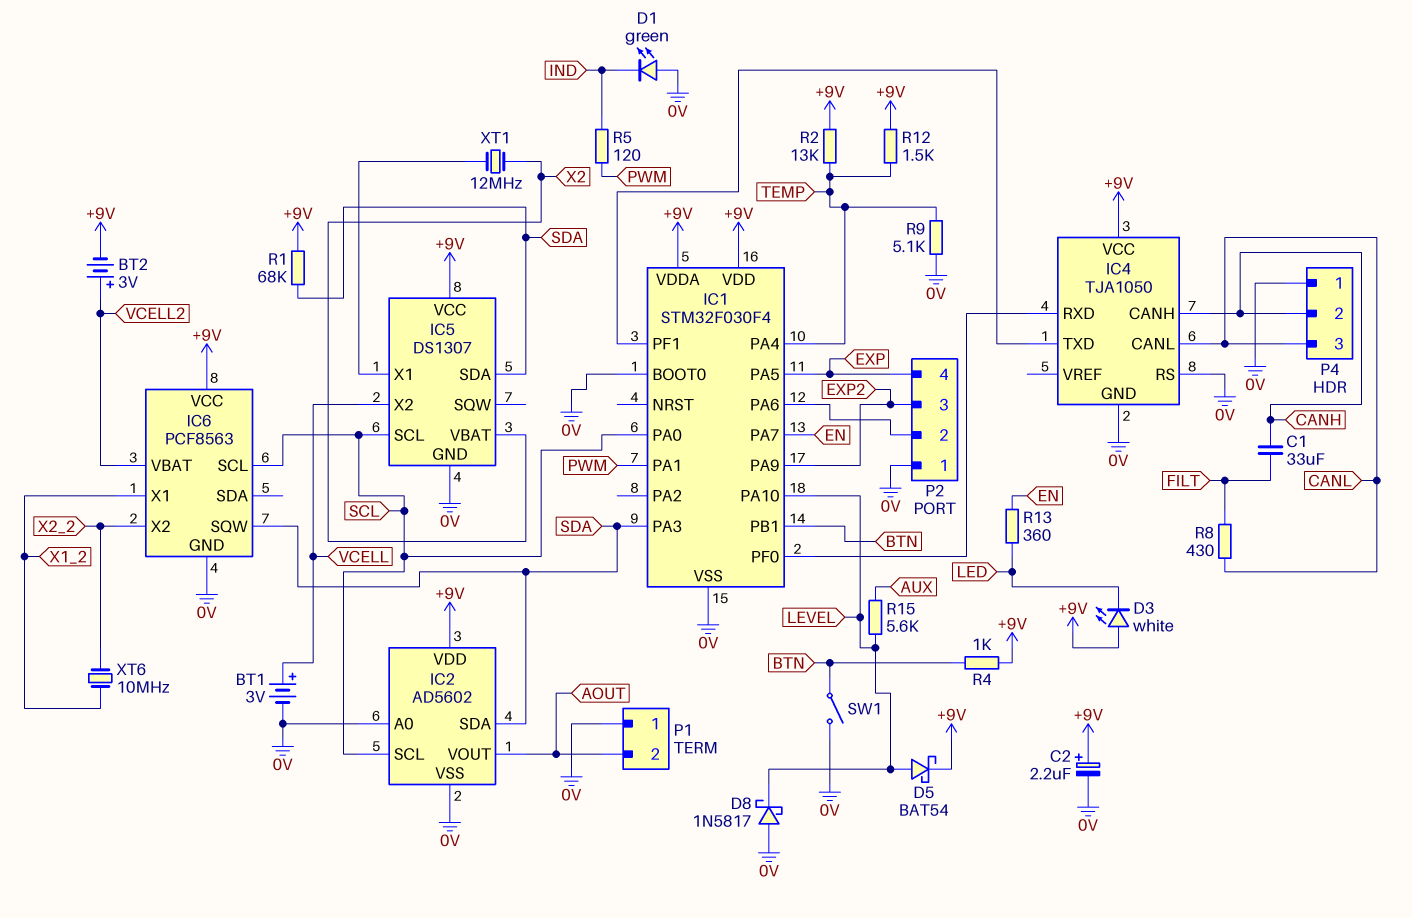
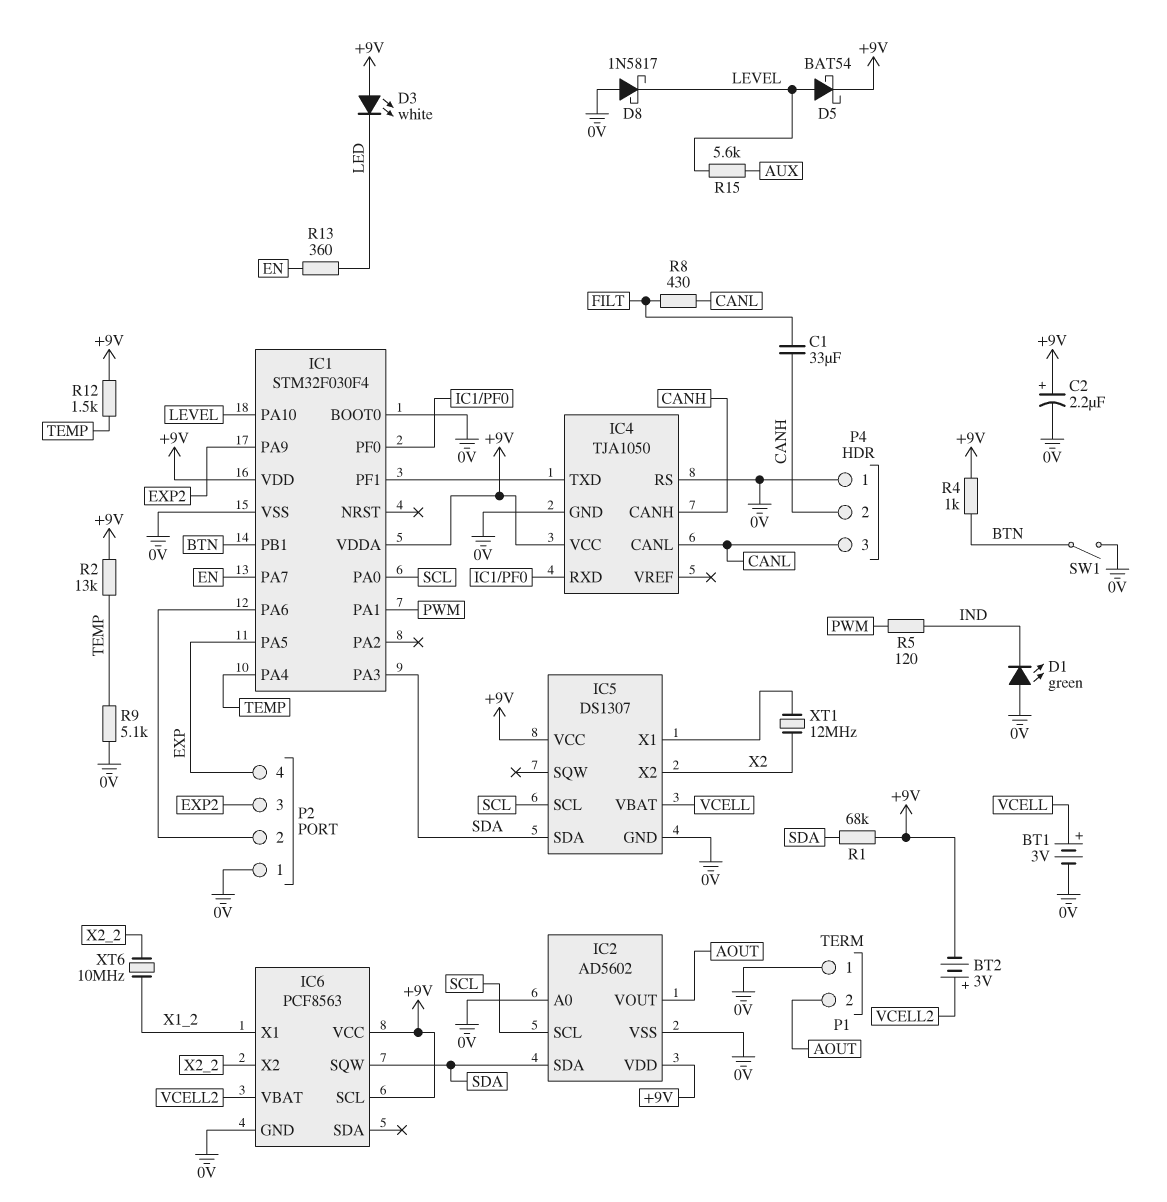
IC5 pin VBAT: X2 -> VCELL
IC5 pin X2: VCELL -> X2
IC6 pin SCL: SCL -> +9V

